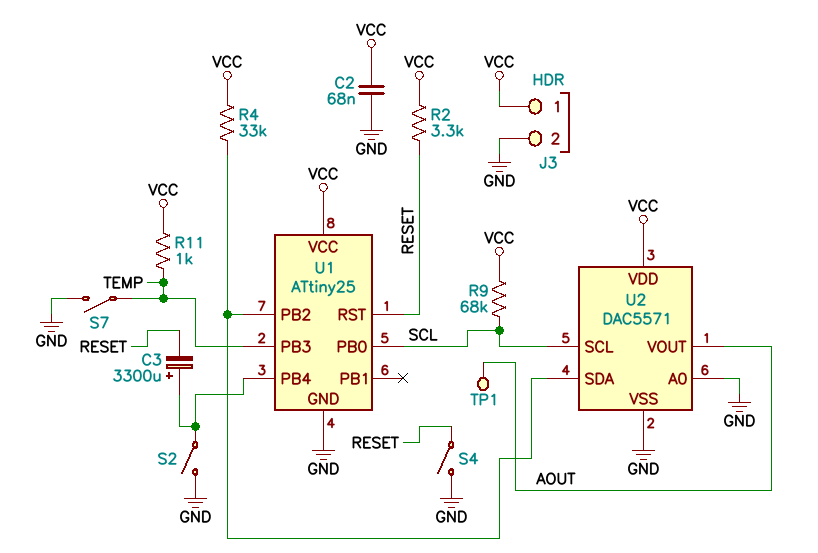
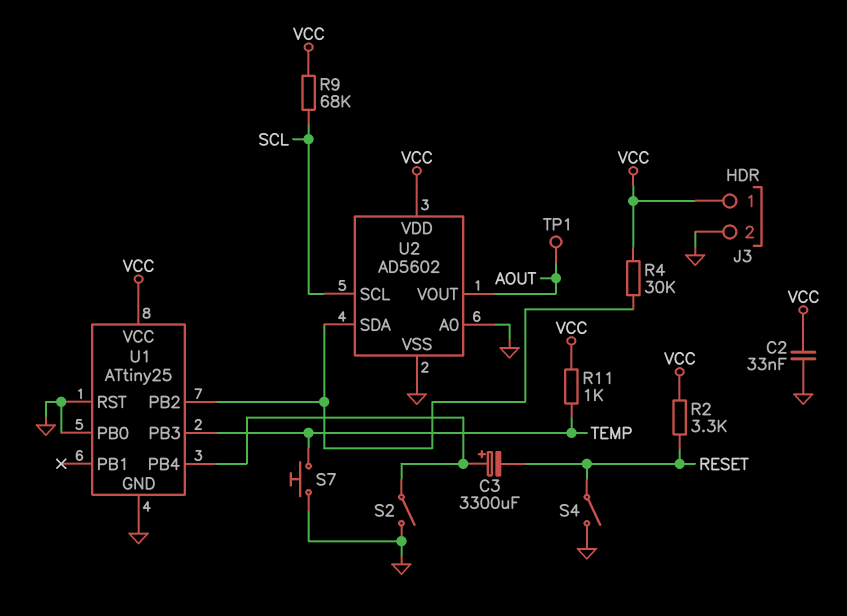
C2: 68nF (GND, VCC) -> 33nF (GND, VCC)
R4: 33k (U1/PB2, VCC) -> 30k (U1/PB2, VCC)
S7: switch (GND, TEMP) -> button (GND, TEMP)
U1 pin PB0: SCL -> GND
U1 pin RST: RESET -> GND
U2: DAC5571 -> AD5602

